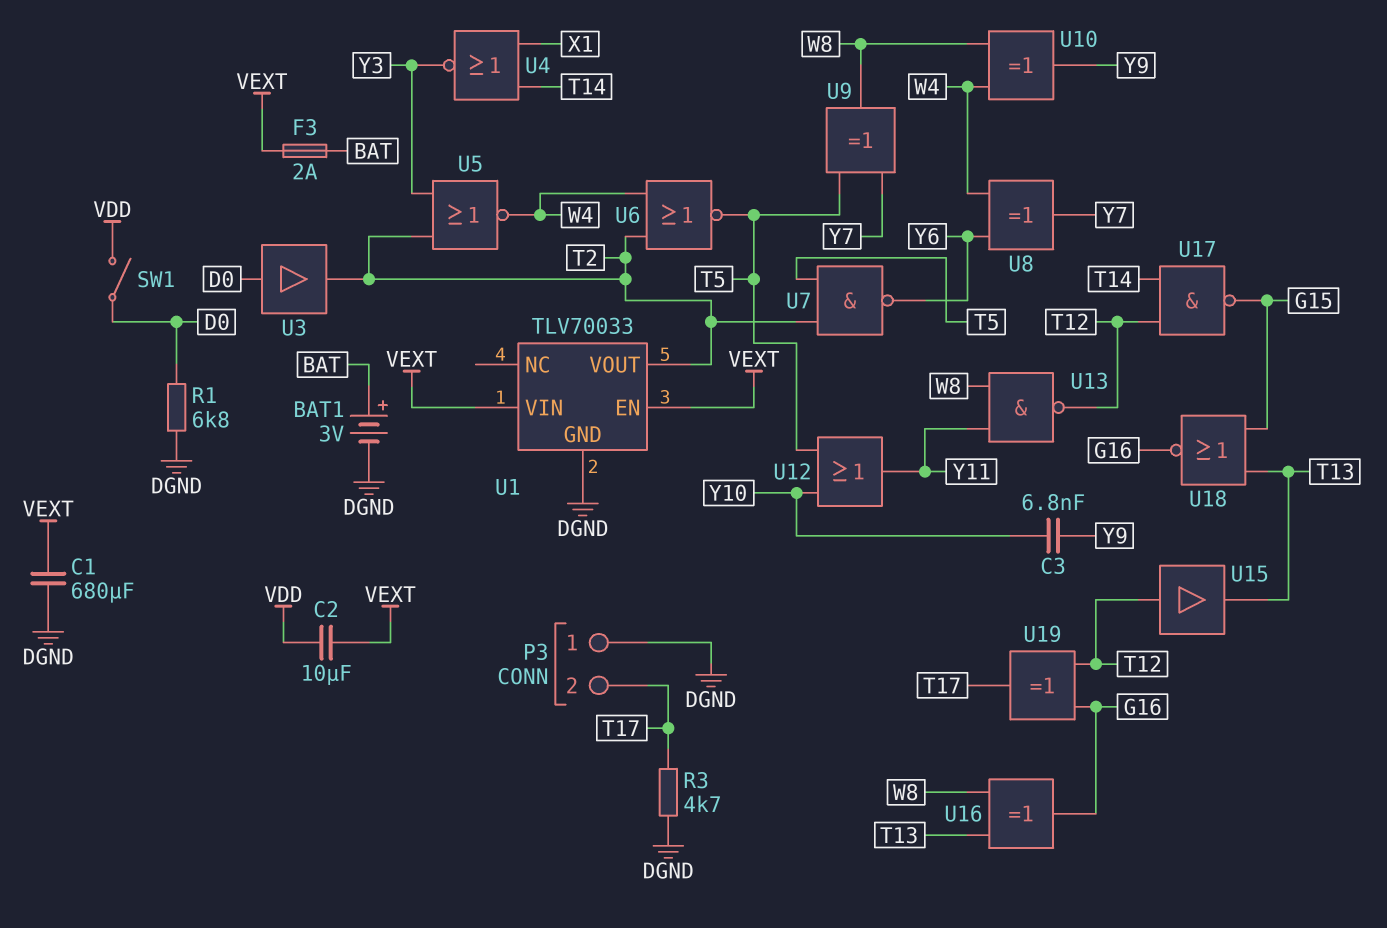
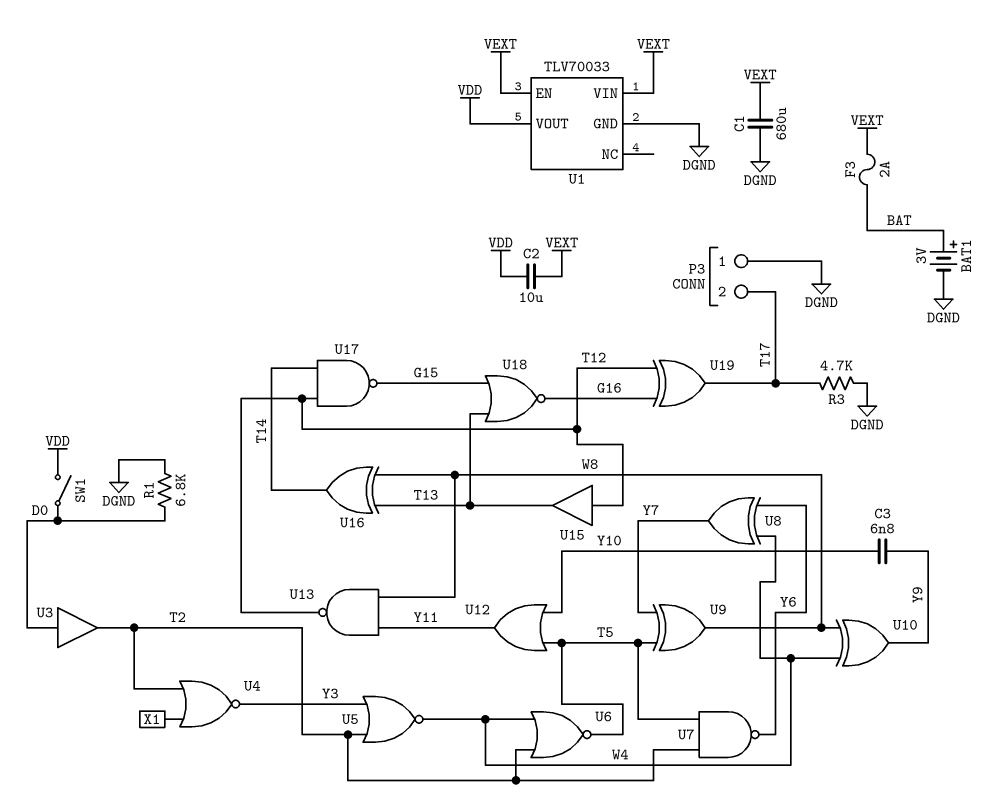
U1 pin VOUT: T2 -> VDD
U4: NOR (in T14, in X1, out Y3) -> NOR (in T2, in X1, out Y3)
U16: XOR (in T13, in W8, out G16) -> XOR (in T13, in W8, out T14)

